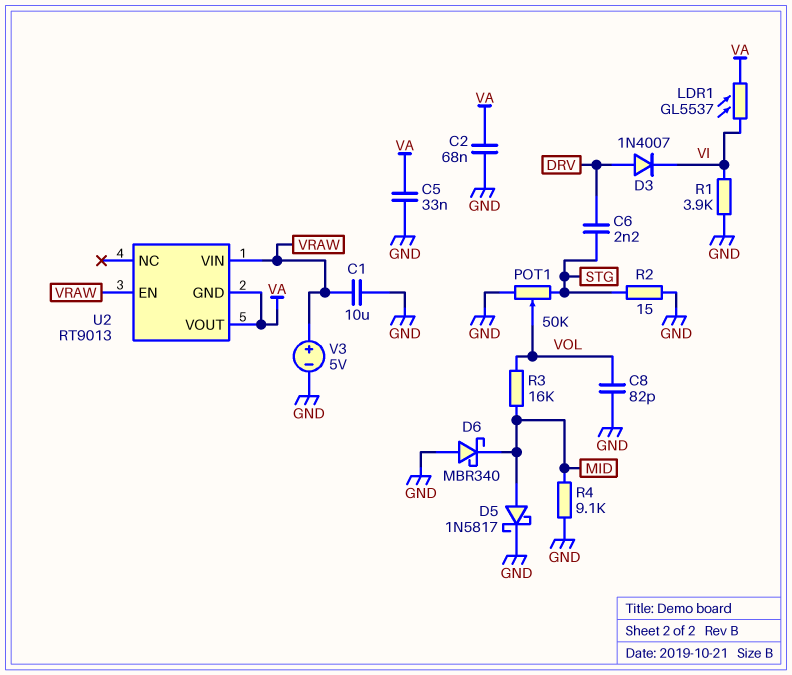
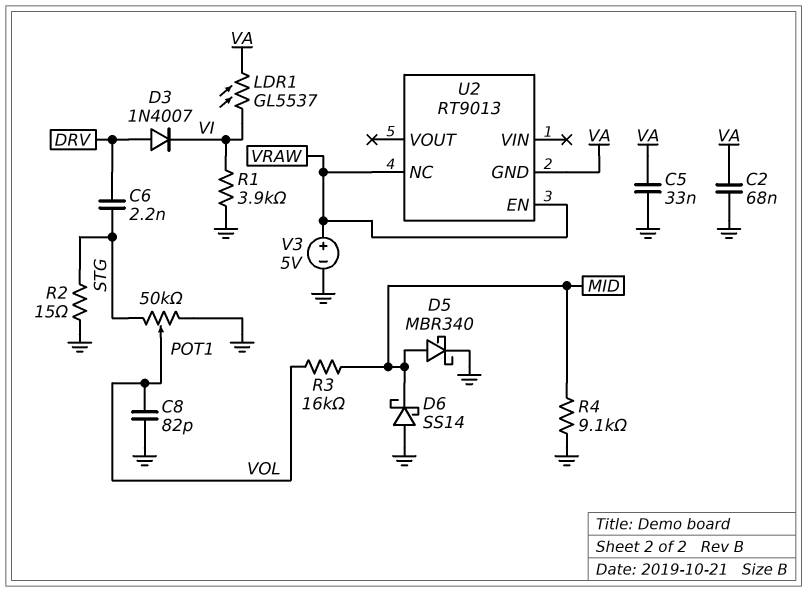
C1: 10uF (GND, VRAW) -> none
D5: schottky 1N5817 (A MID, K GND) -> schottky MBR340 (A MID, K GND)
D6: schottky MBR340 (A GND, K MID) -> schottky SS14 (A GND, K MID)
U2 pin NC: none -> VRAW
U2 pin VIN: VRAW -> none
U2 pin VOUT: VA -> none

